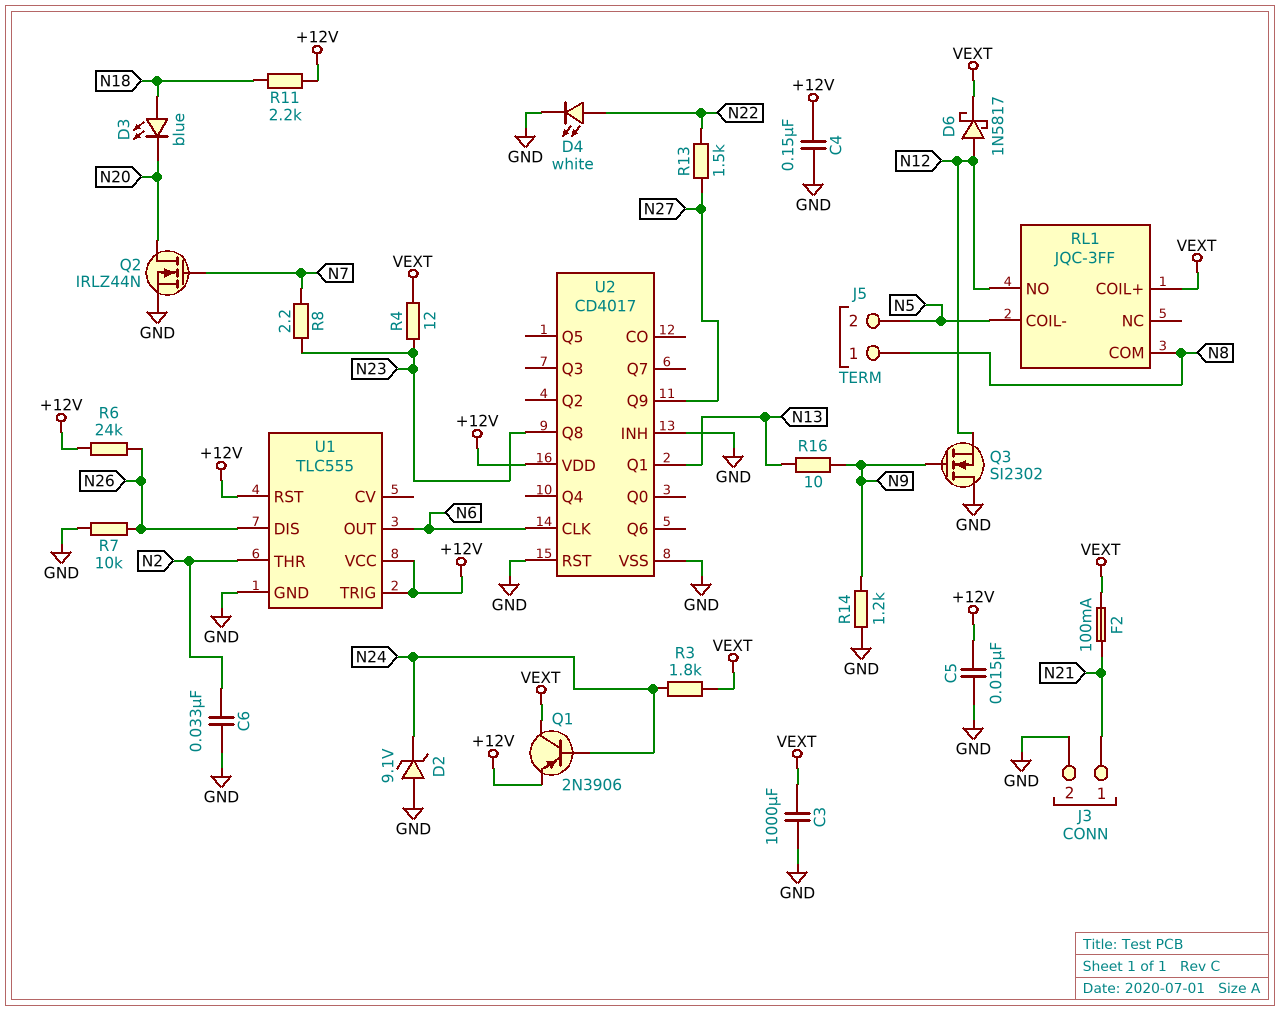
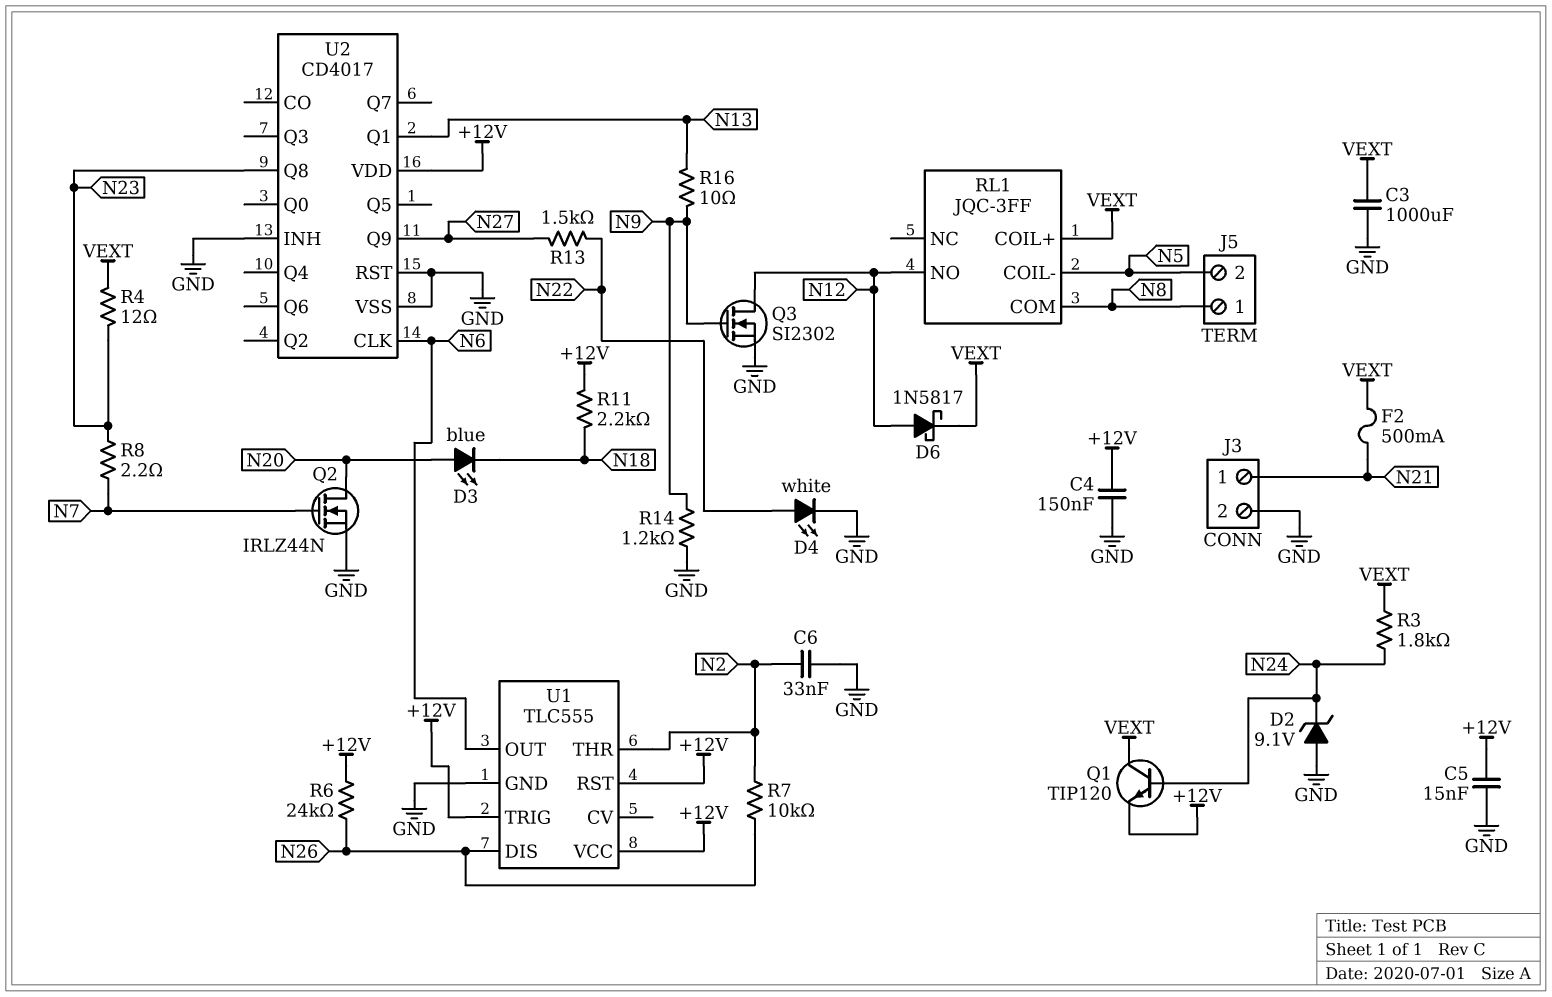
D3: LED blue (A N18, K N20) -> LED blue (A N20, K N18)
F2: 100mA (N21, VEXT) -> 500mA (N21, VEXT)
Q1: PNP 2N3906 (B N24, C VEXT, E +12V) -> NPN TIP120 (B N24, C VEXT, E +12V)
Q3: NMOS SI2302 (G N9, D GND, S N12) -> NMOS SI2302 (G N9, D N12, S GND)
R7: 10k (GND, N26) -> 10k (N2, N26)

